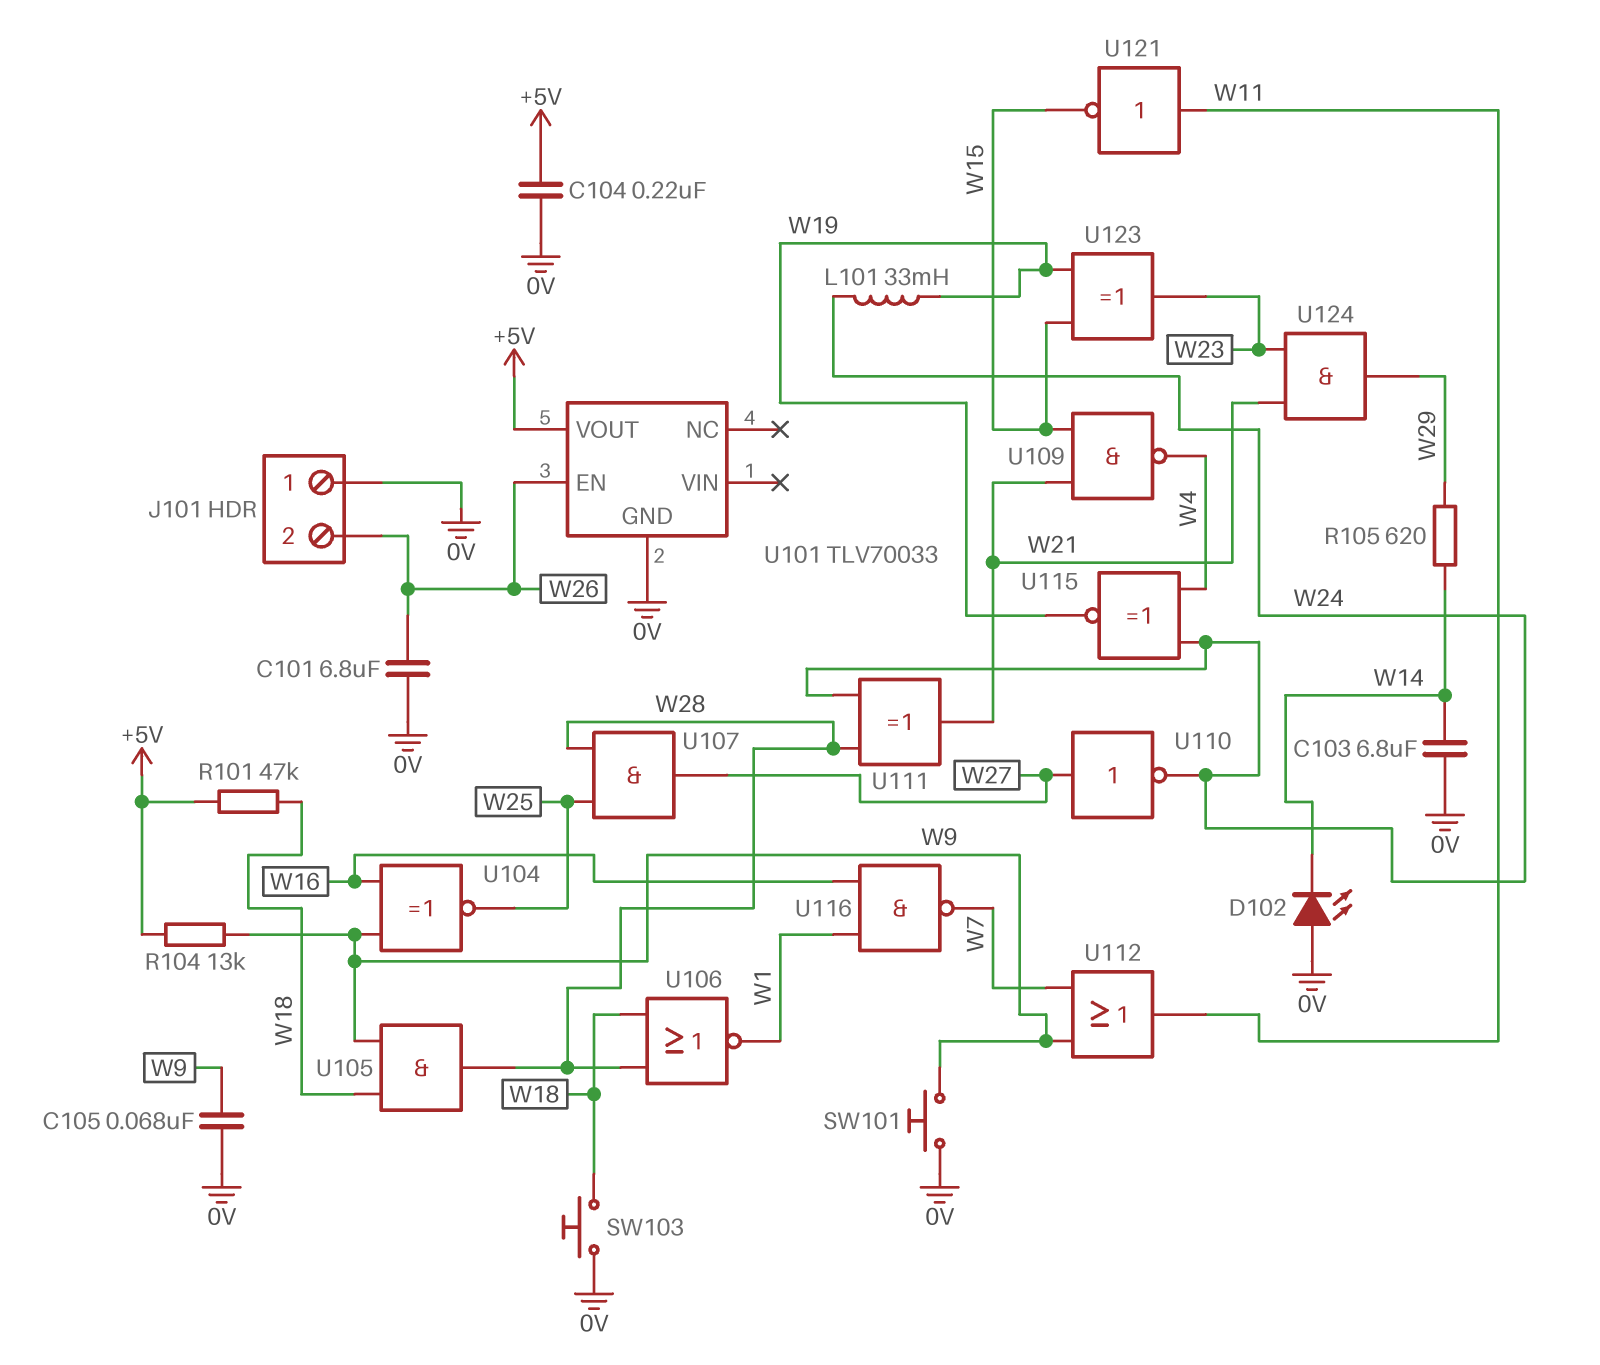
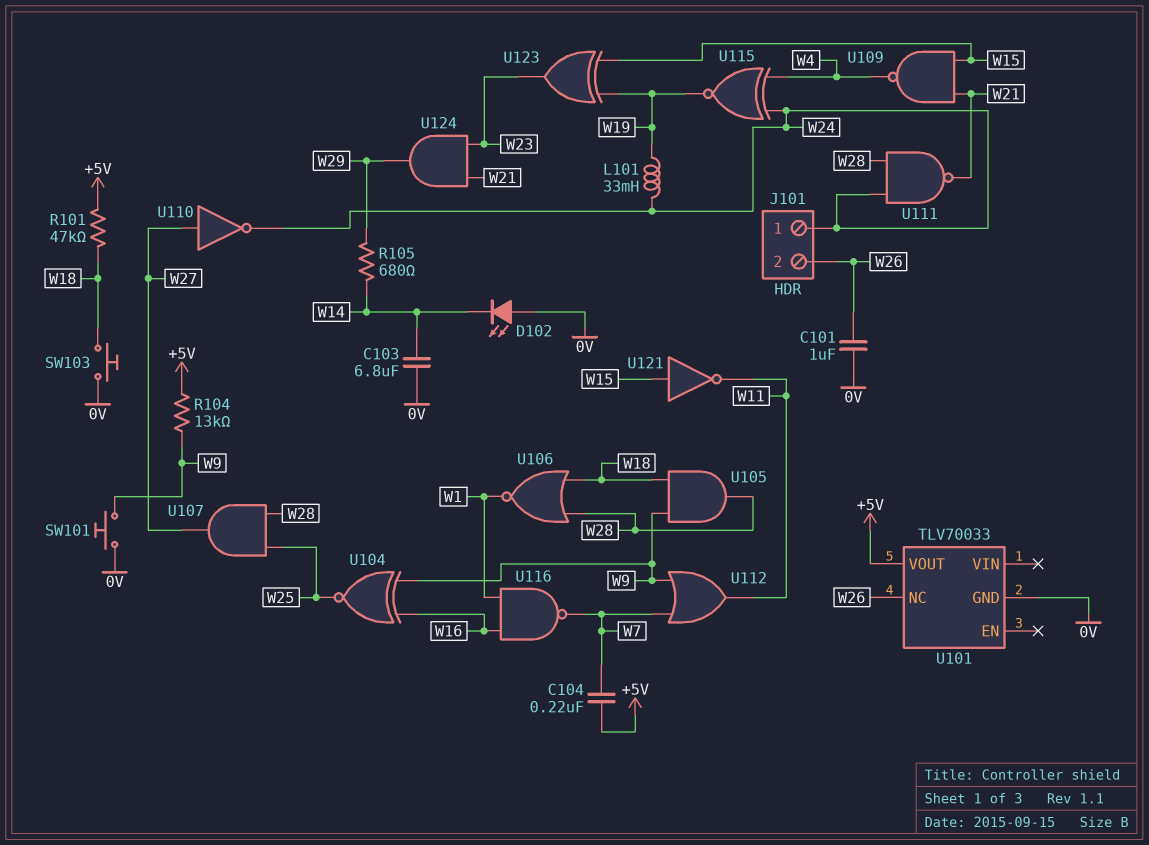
C101: 6.8uF (0V, W26) -> 1uF (0V, W26)
C104: 220nF (+5V, 0V) -> 220nF (+5V, W7)
C105: 68nF (0V, W9) -> none
J101 pin 1: 0V -> W24
R105: 620 (W14, W29) -> 680 (W14, W29)
U101 pin EN: W26 -> none
U101 pin NC: none -> W26
U111: XOR (in W24, in W28, out W21) -> NAND (in W24, in W28, out W21)
U121: NOT (in W11, out W15) -> NOT (in W15, out W11)

